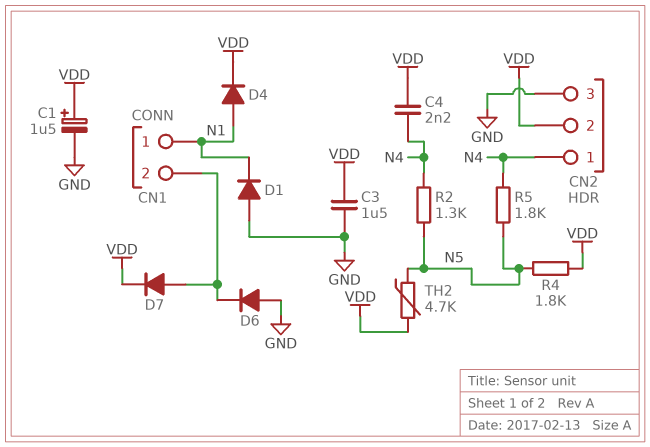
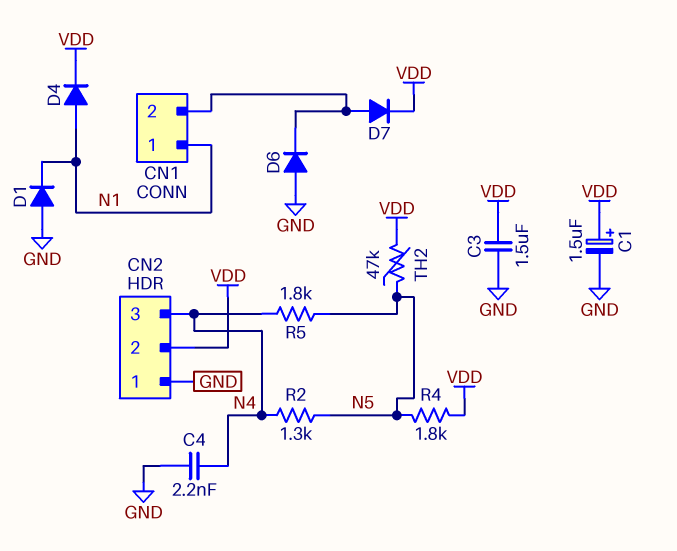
C4: 2.2nF (N4, VDD) -> 2.2nF (GND, N4)
CN2 pin 1: N4 -> GND
CN2 pin 3: GND -> N4
TH2: 4.7k (N5, VDD) -> 47k (N5, VDD)

